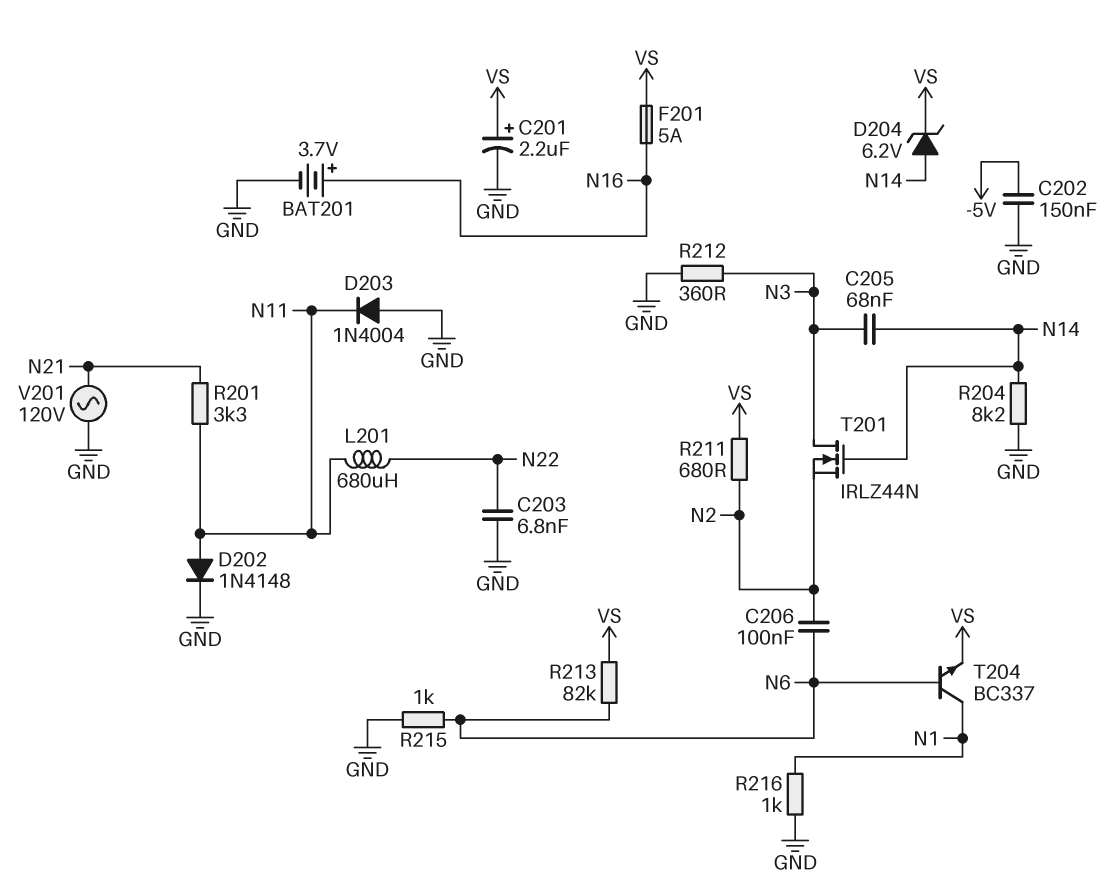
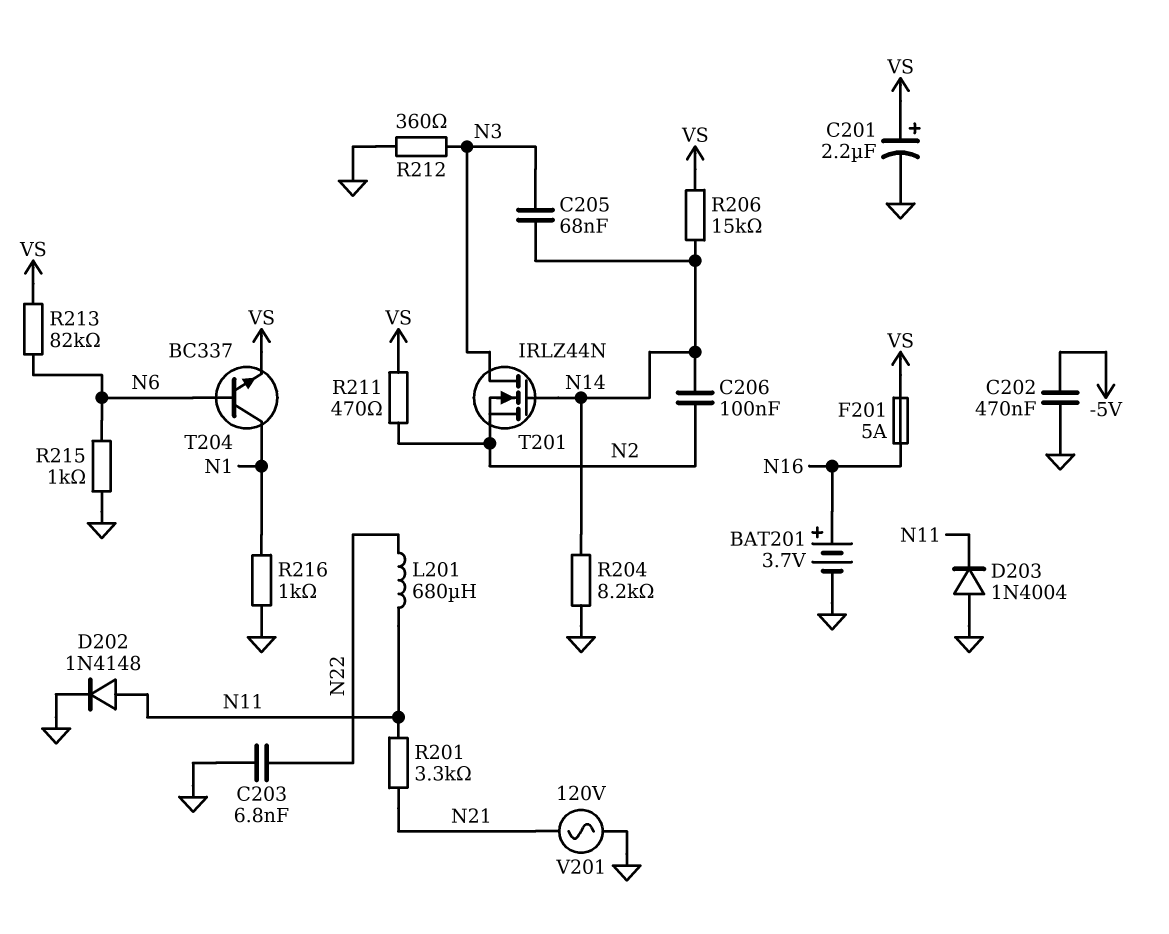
C202: 150nF (-5V, GND) -> 470nF (-5V, GND)
C206: 100nF (N2, N6) -> 100nF (N2, N14)
D204: zener 6.2V (A N14, K VS) -> none
R206: none -> 15k (N14, VS)
R211: 680 (N2, VS) -> 470 (N2, VS)

